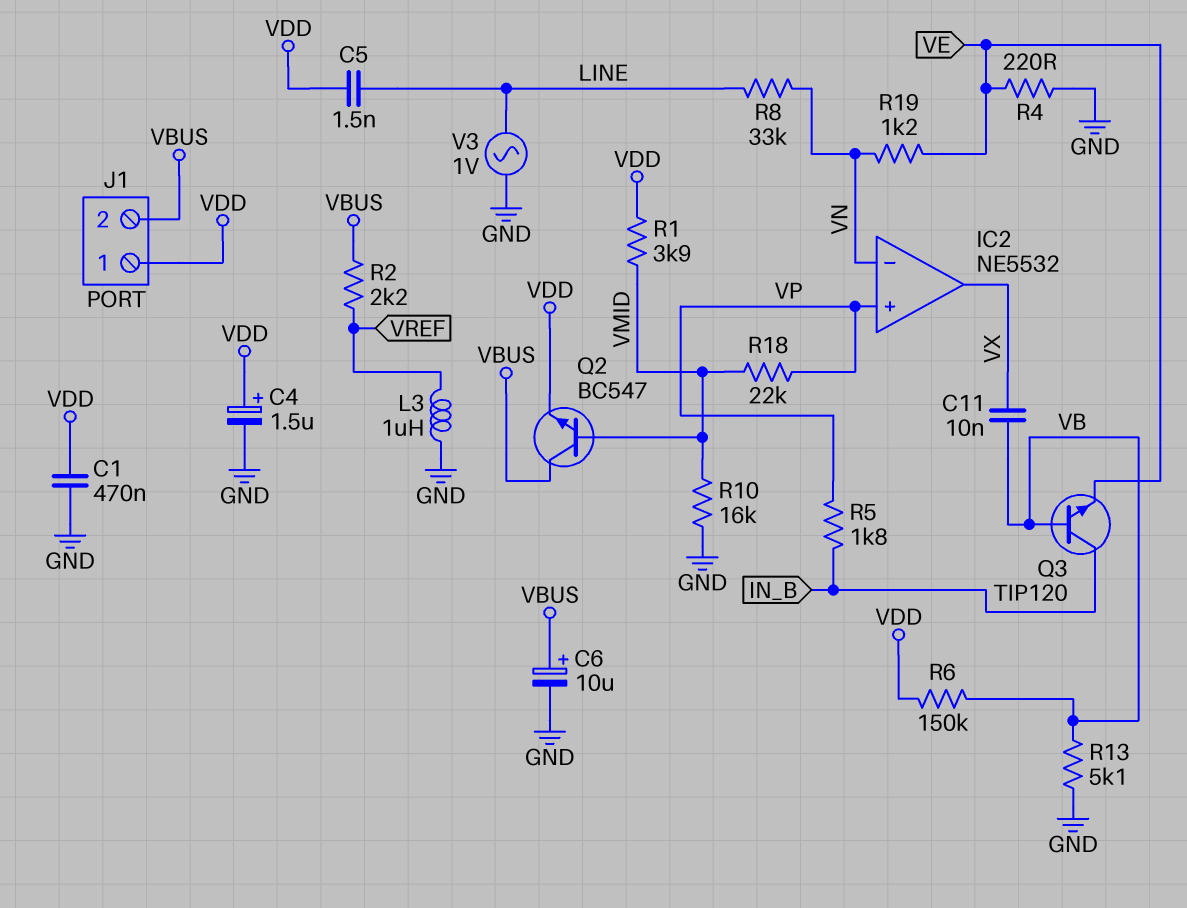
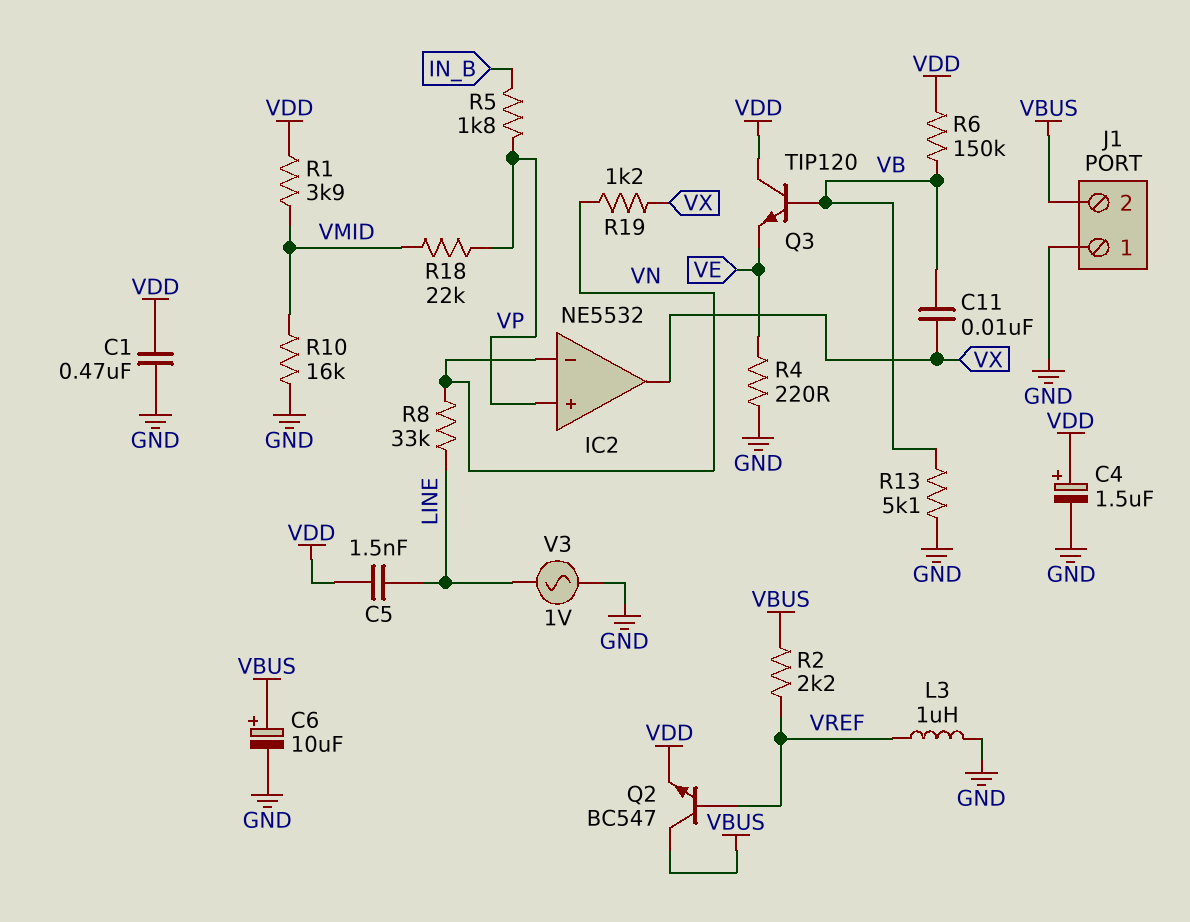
J1 pin 1: VDD -> GND
Q2: NPN BC547 (B VMID, C VBUS, E VDD) -> NPN BC547 (B VREF, C VBUS, E VDD)
Q3: NPN TIP120 (B VB, C IN_B, E VE) -> NPN TIP120 (B VB, C VDD, E VE)
R19: 1.2k (VE, VN) -> 1.2k (VN, VX)

